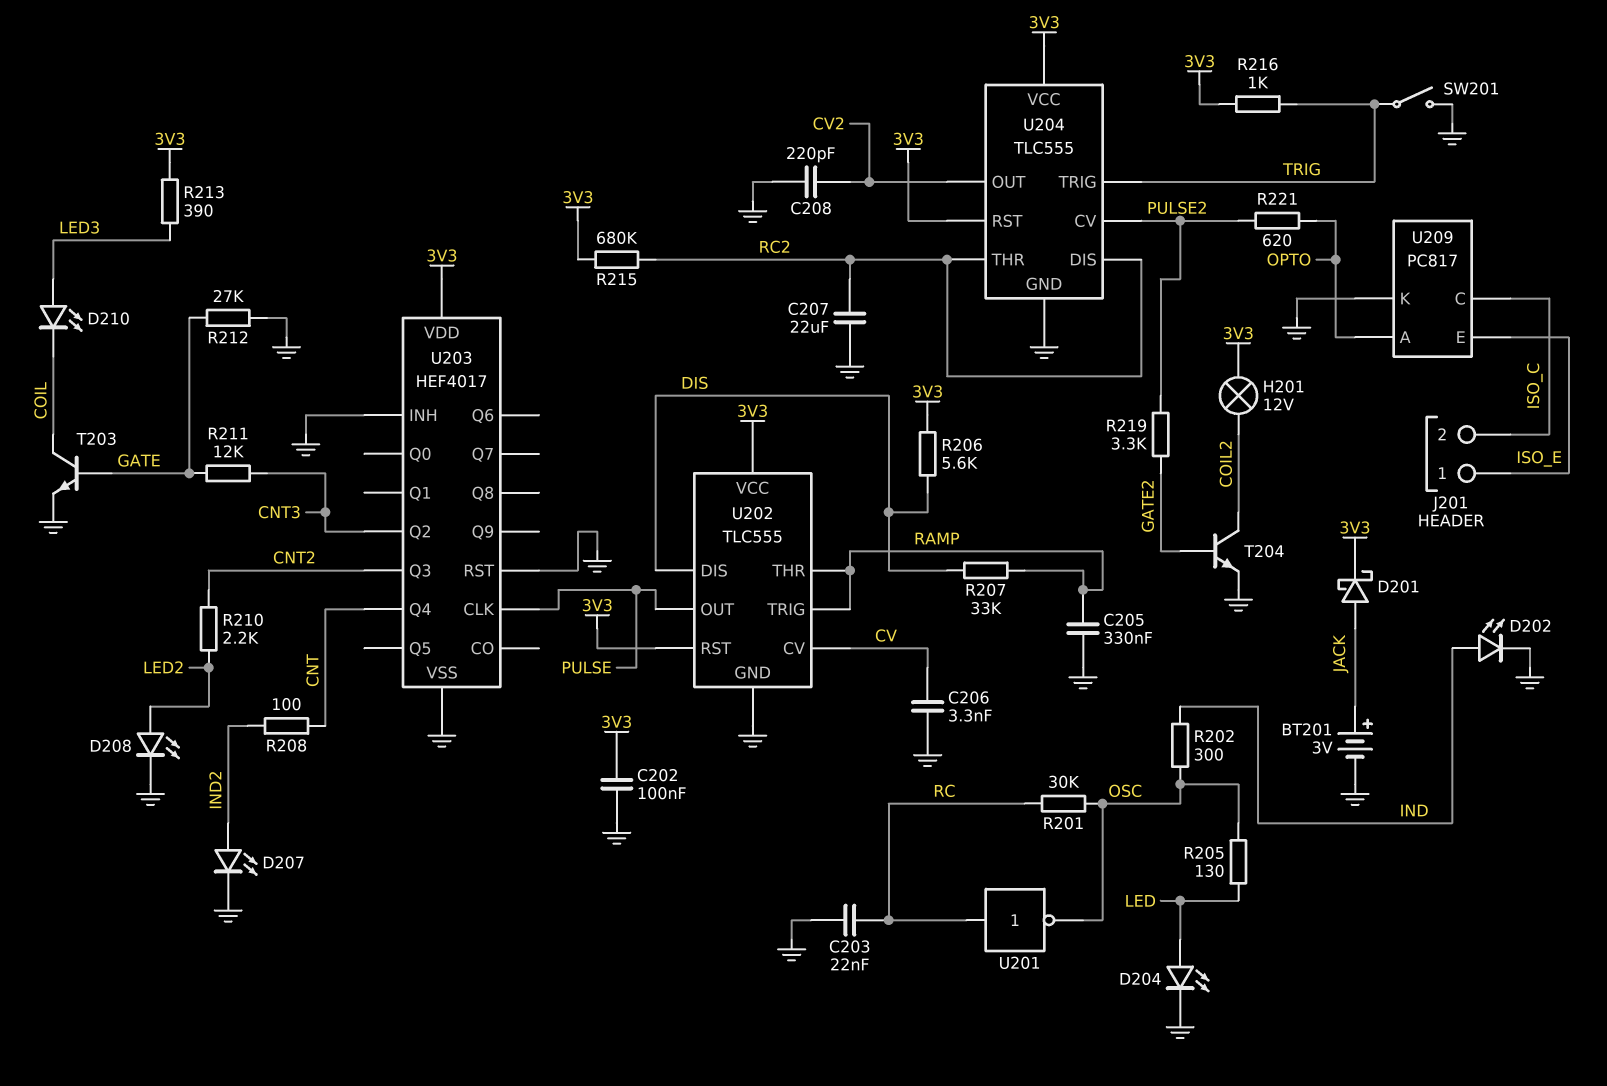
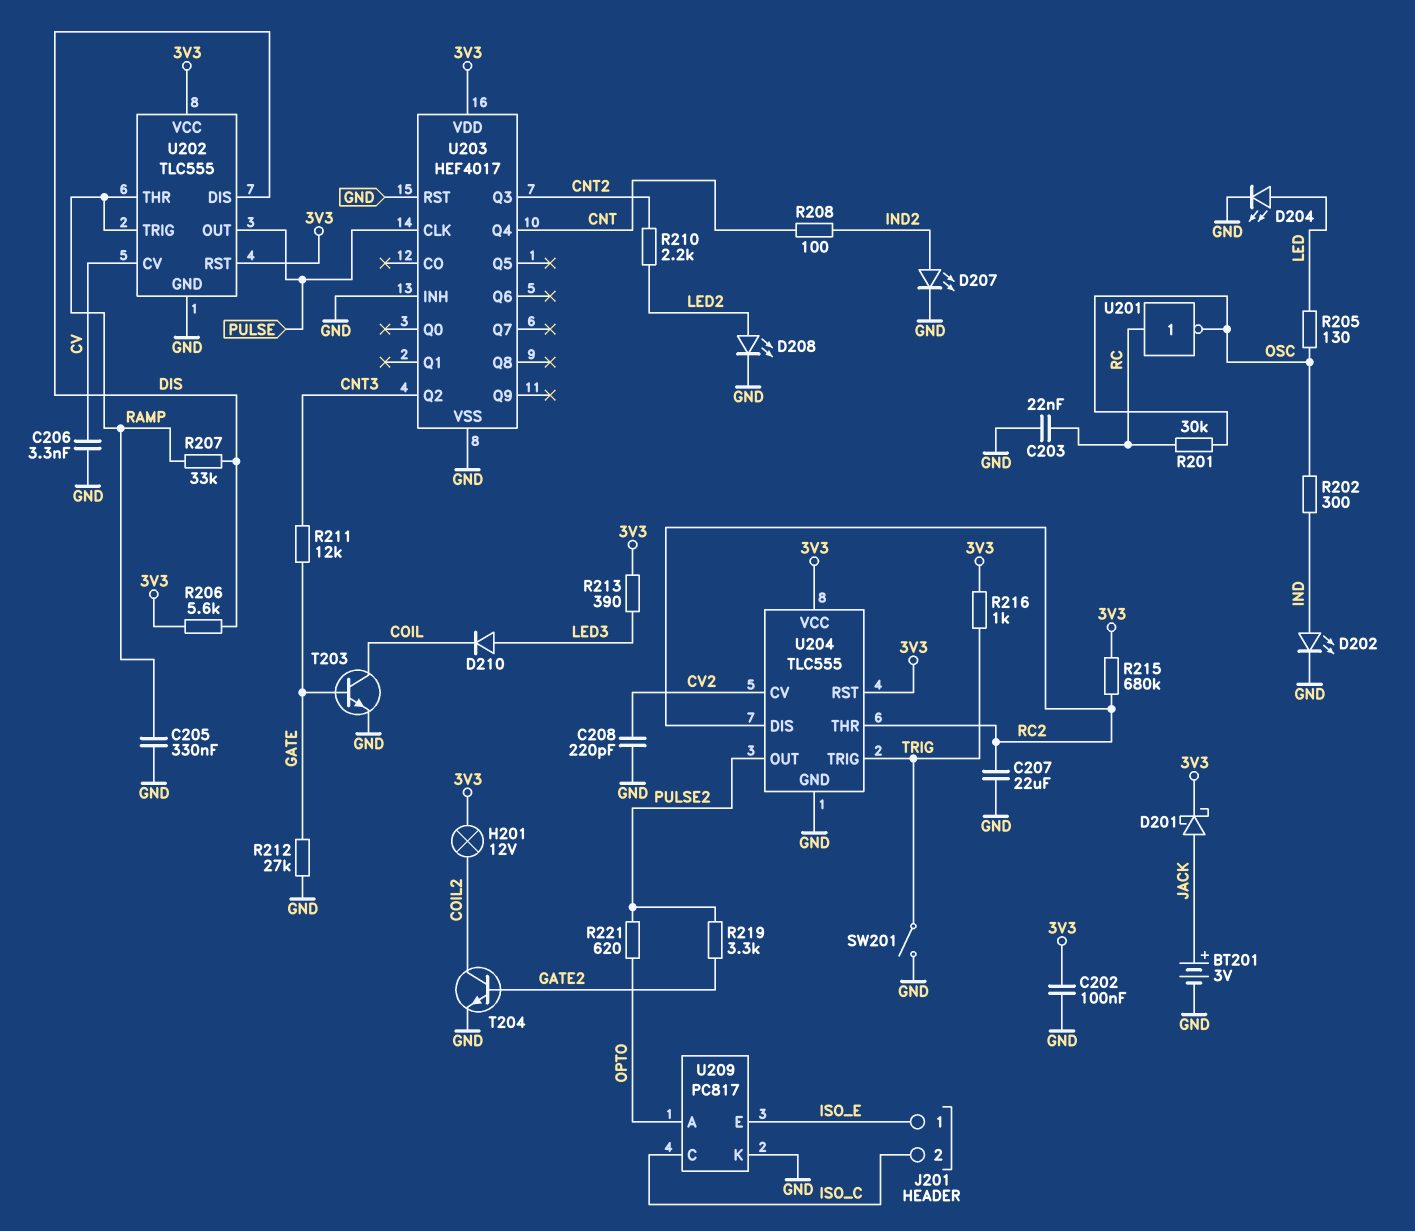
D210: LED (A LED3, K COIL) -> diode (A LED3, K COIL)
U204 pin CV: PULSE2 -> CV2
U204 pin OUT: CV2 -> PULSE2

